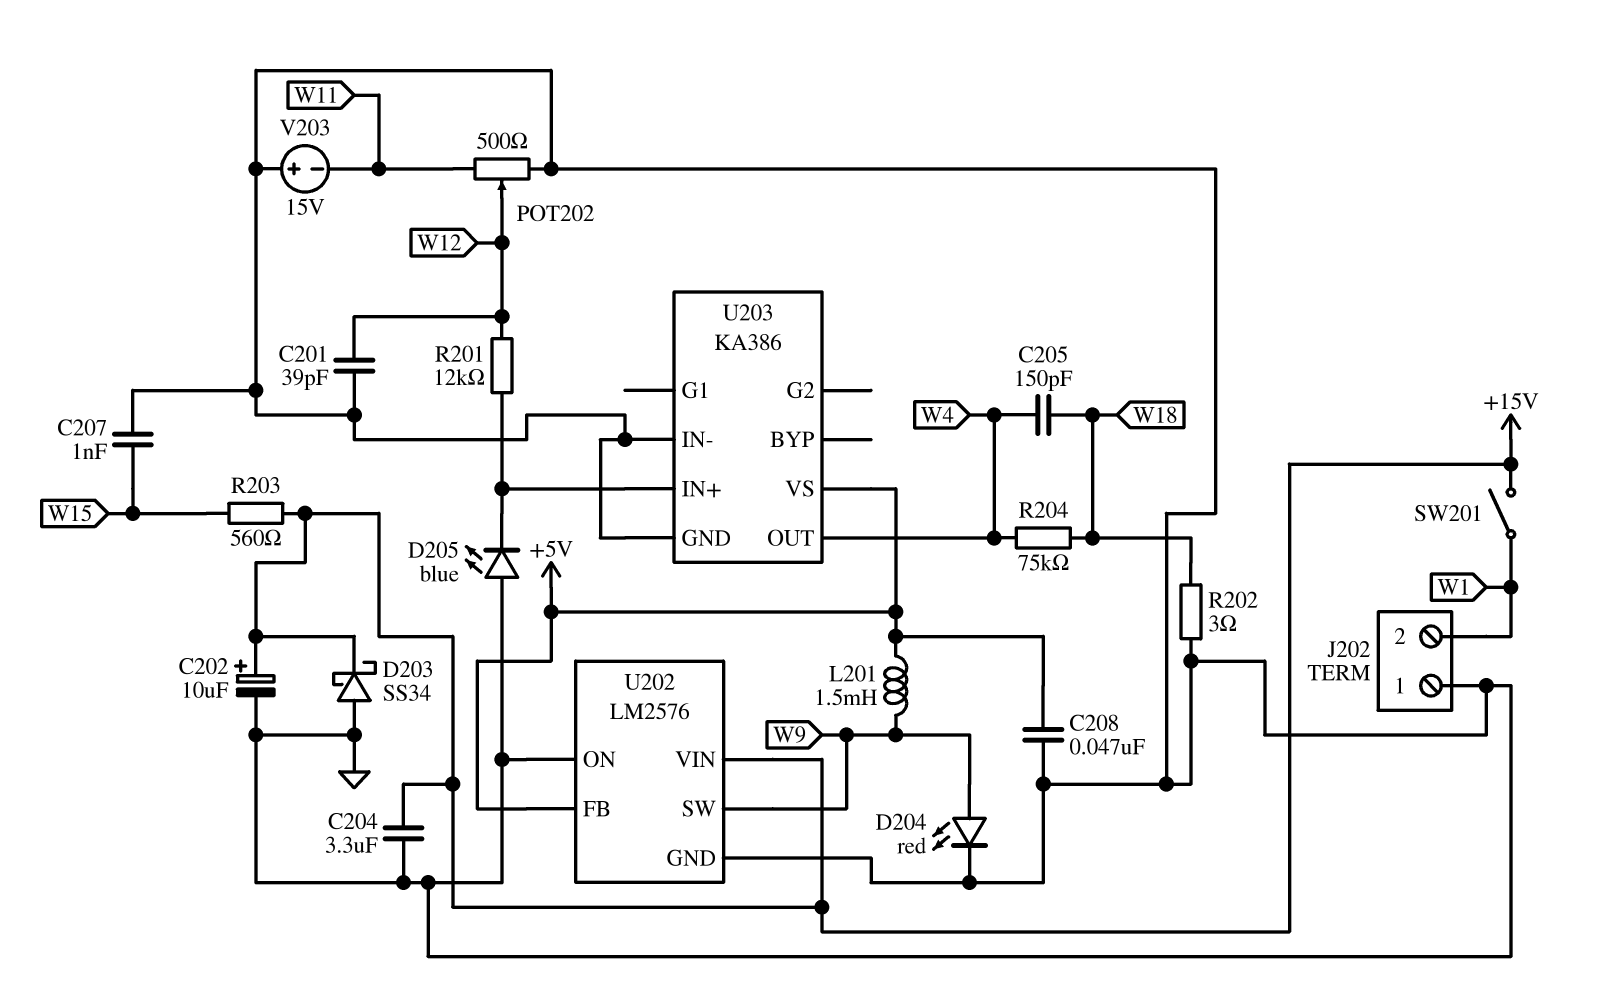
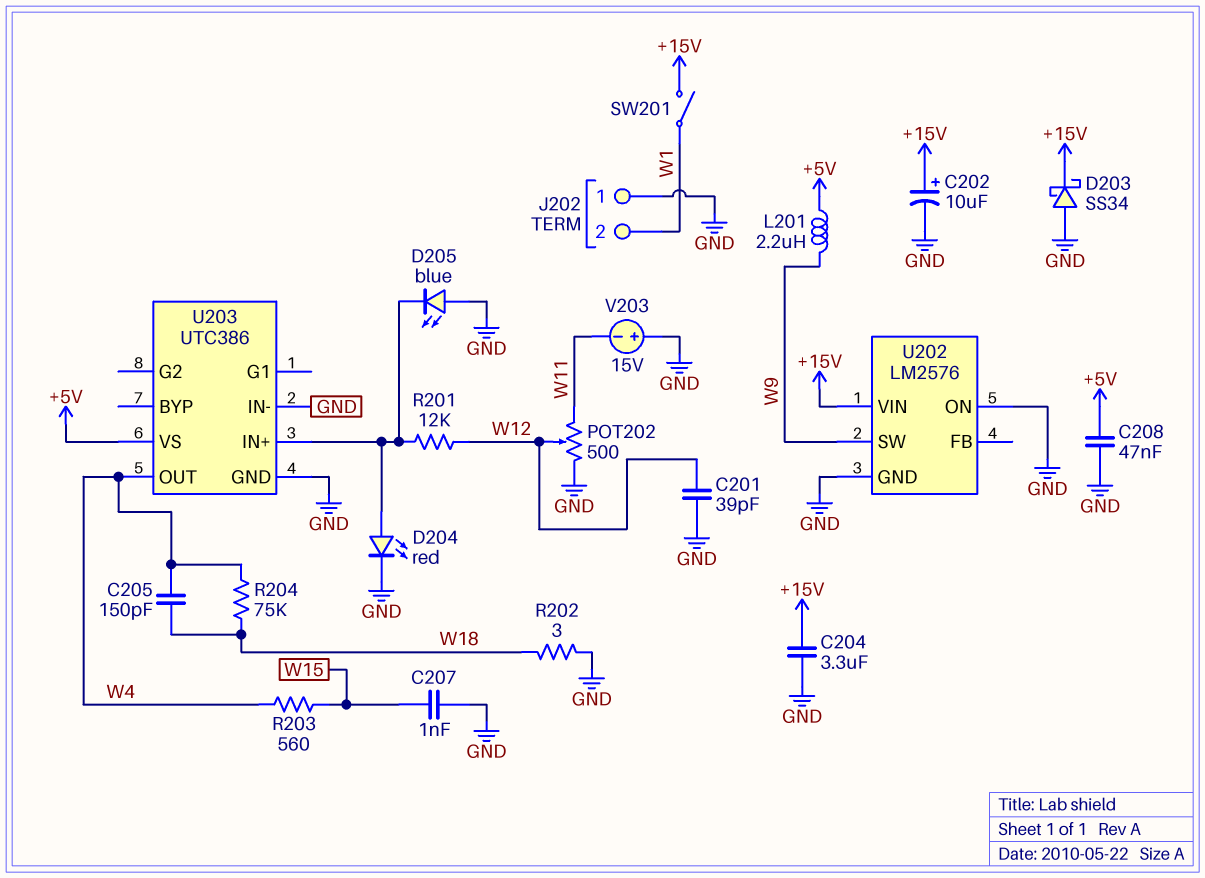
D204: LED red (A W9, K GND) -> LED red (A U203/IN+, K GND)
L201: 1.5mH (+5V, W9) -> 2.2uH (+5V, W9)
R203: 560 (+15V, W15) -> 560 (W4, W15)
U202 pin FB: +5V -> none
U203: KA386 -> UTC386

